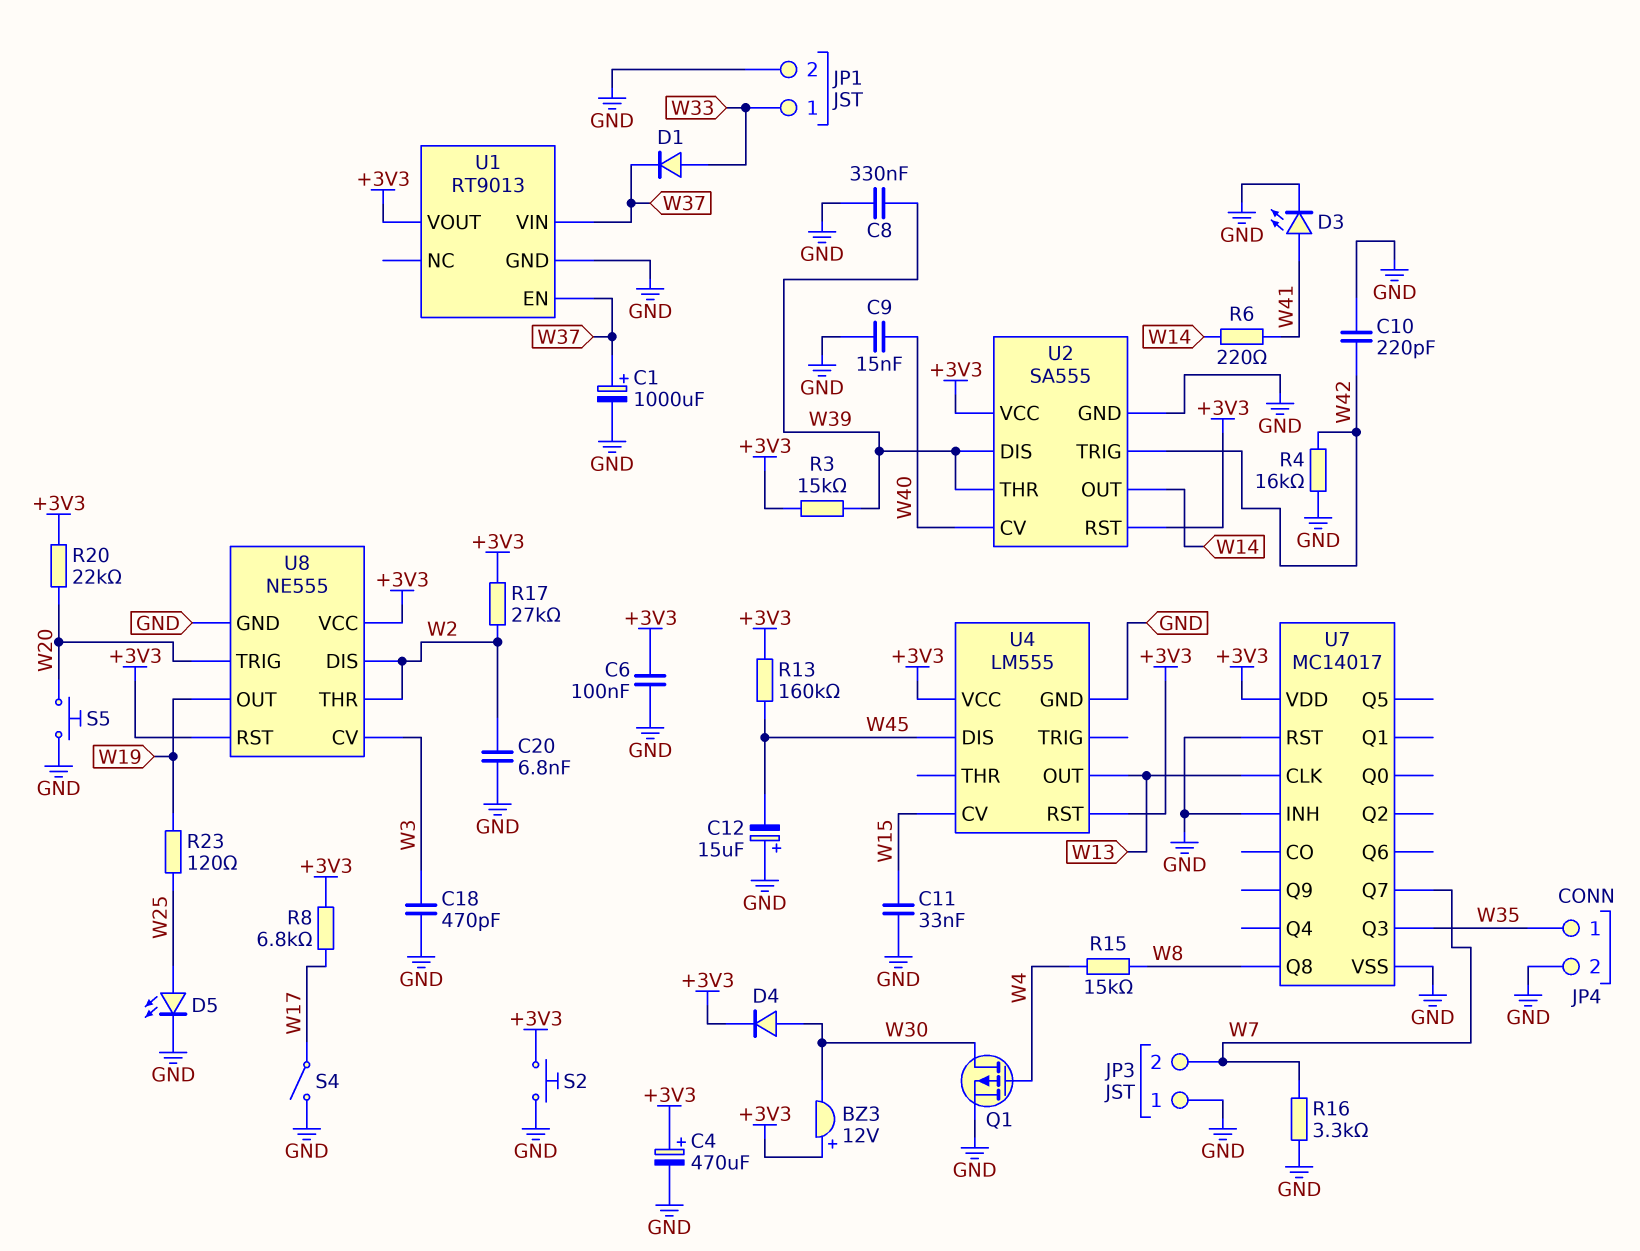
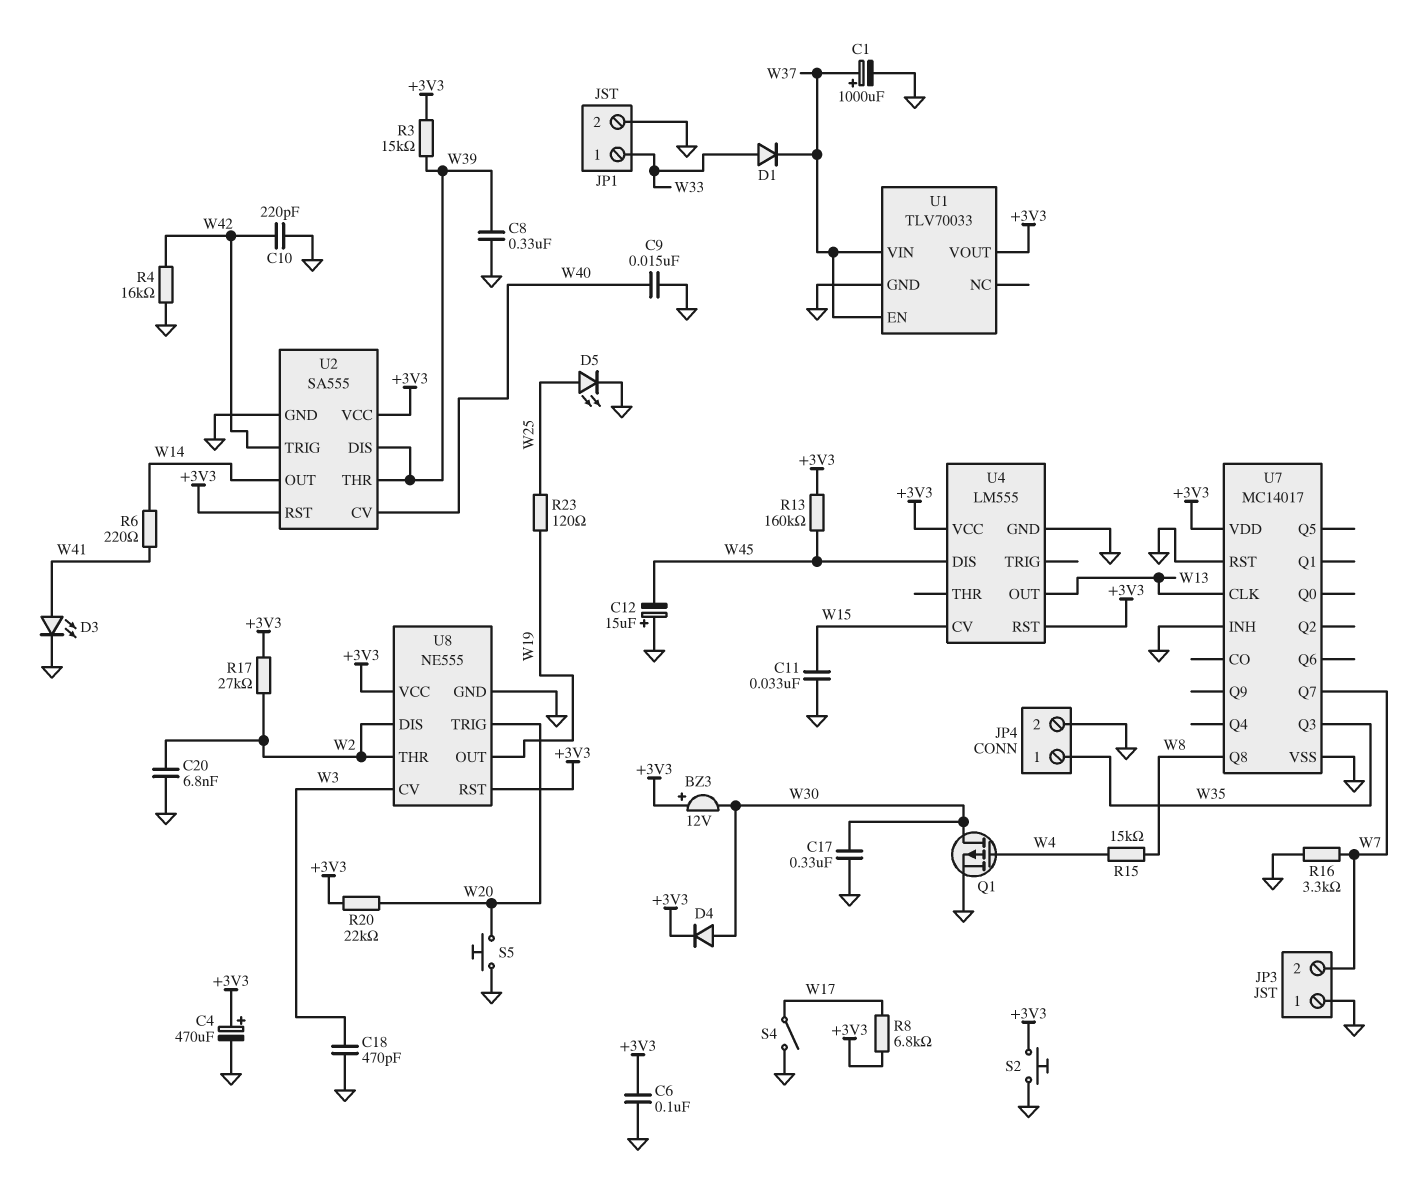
C17: none -> 330nF (GND, W30)
U1: RT9013 -> TLV70033

